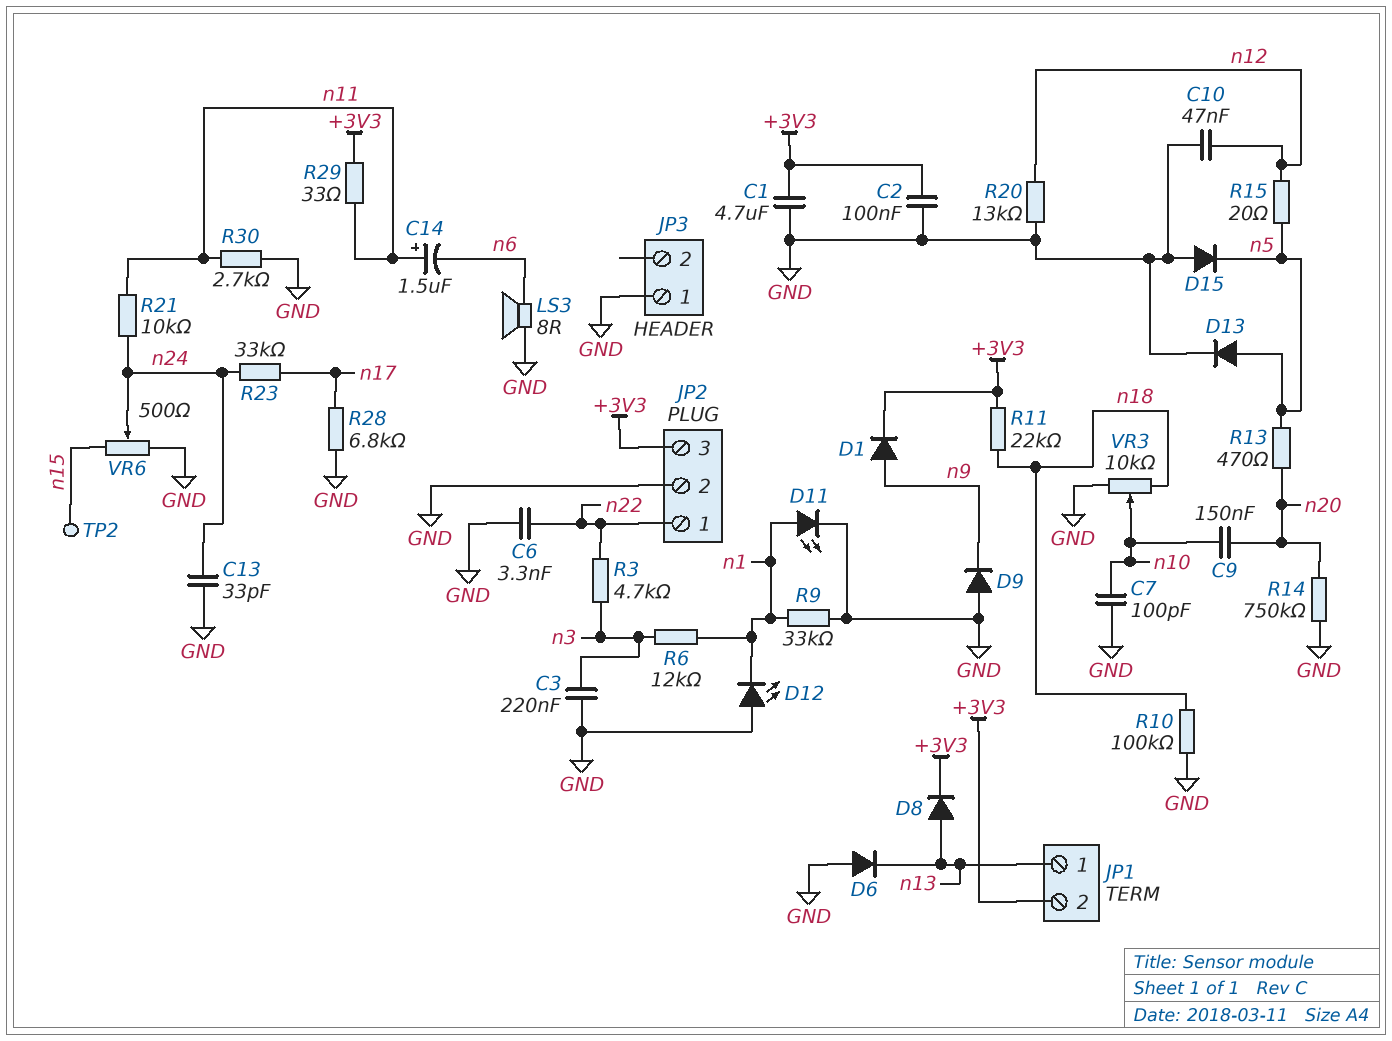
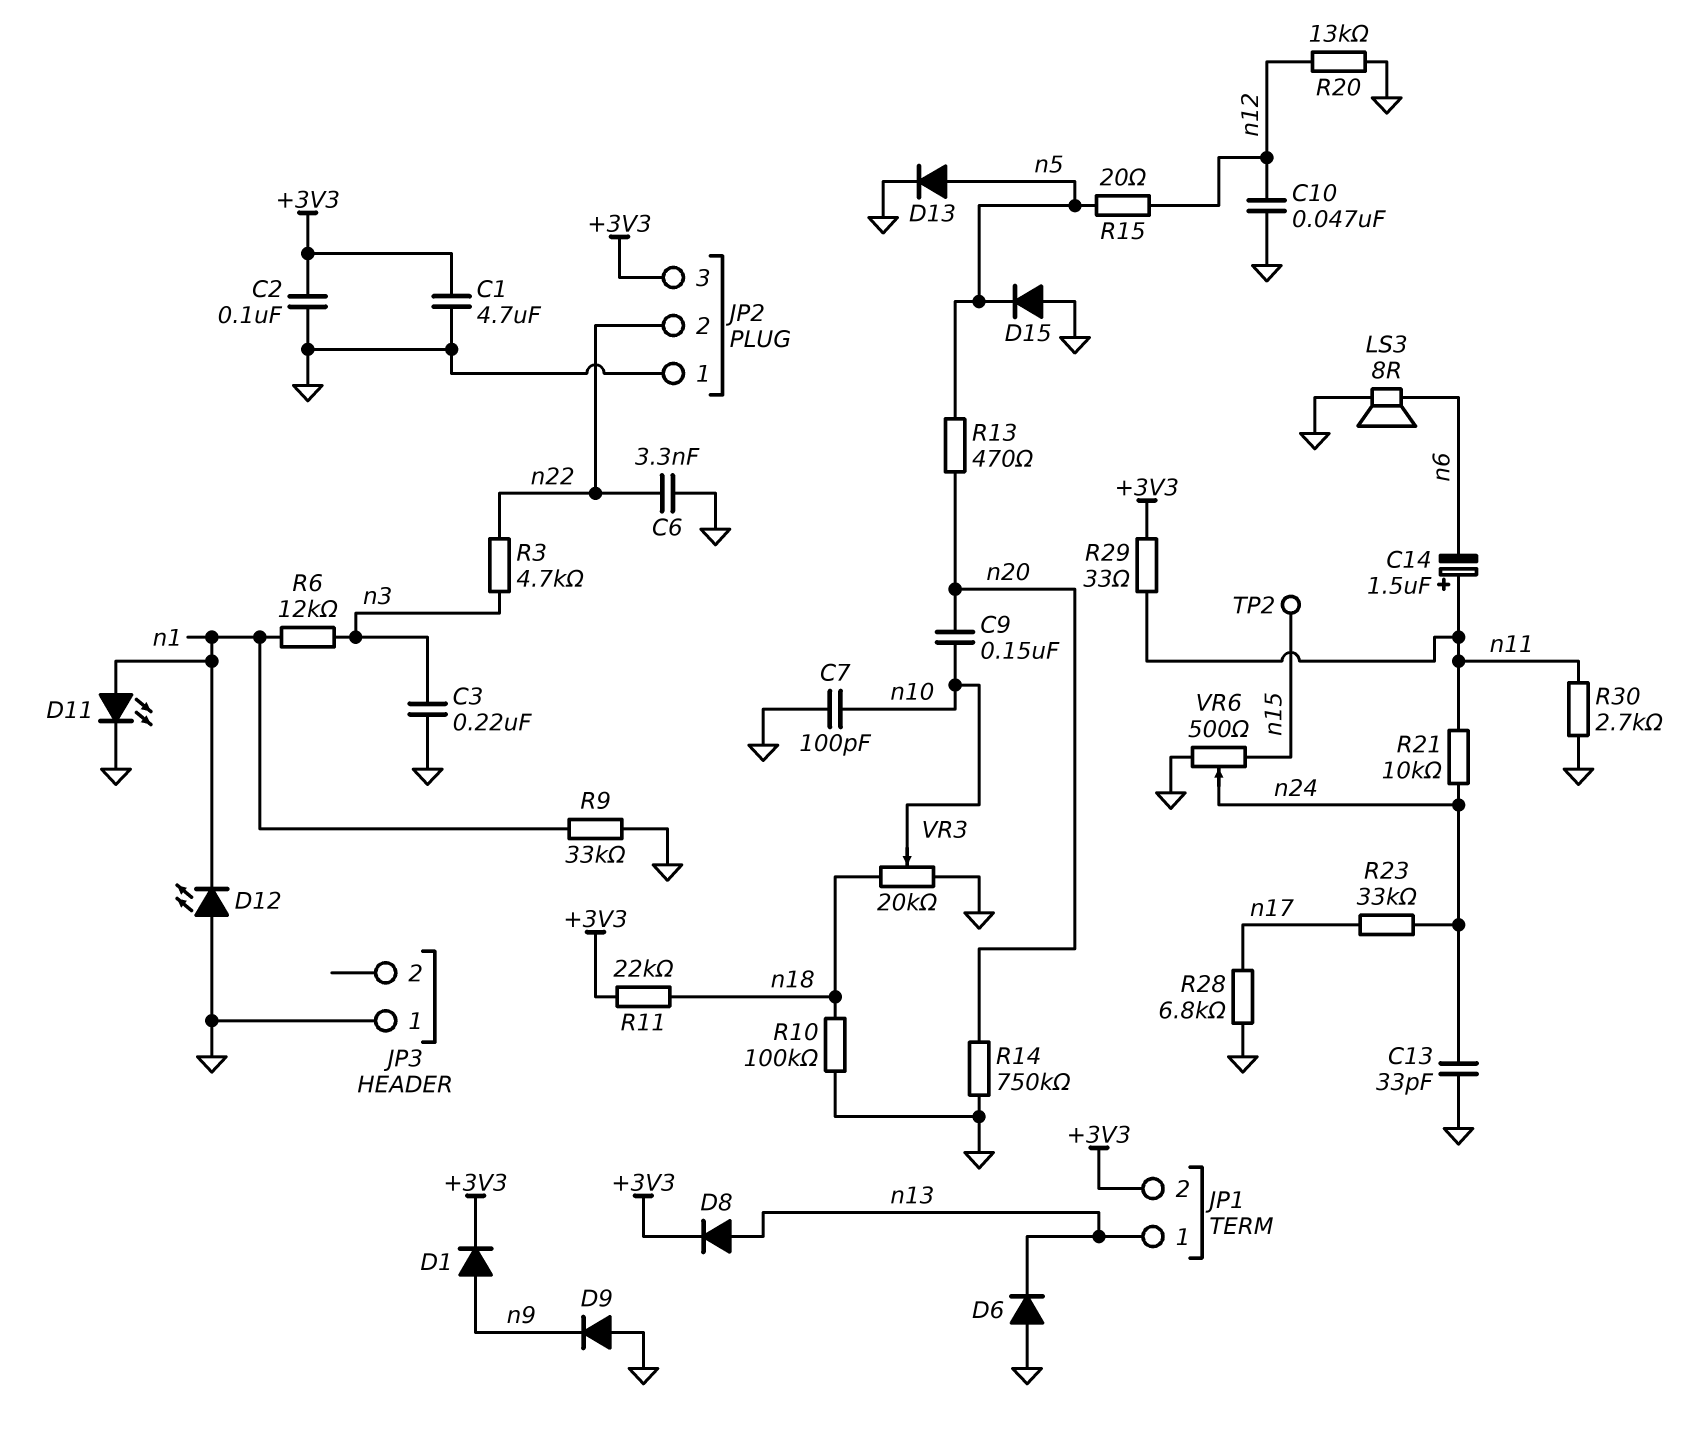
JP2 pin 1: n22 -> GND
JP2 pin 2: GND -> n22
VR3: 10k (GND, n18, wiper n10) -> 20k (GND, n18, wiper n10)

